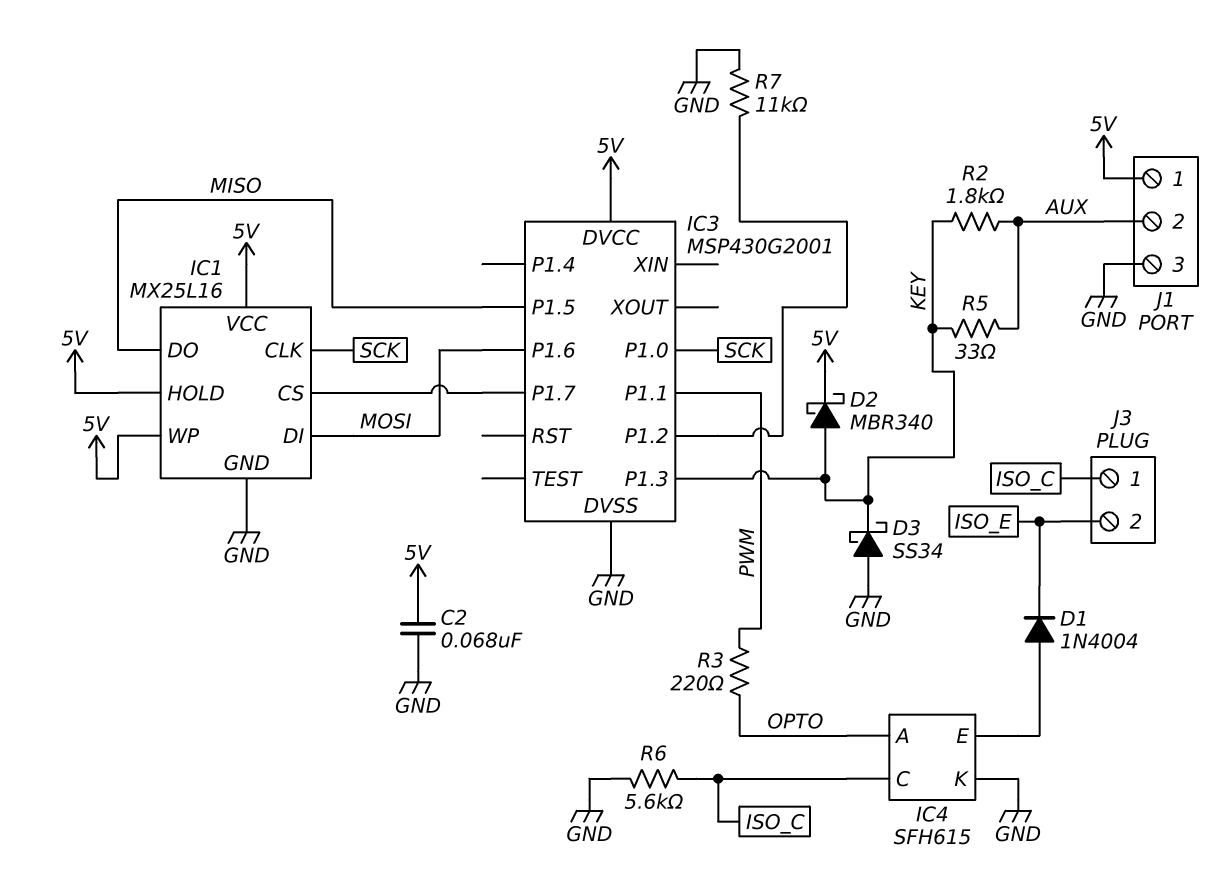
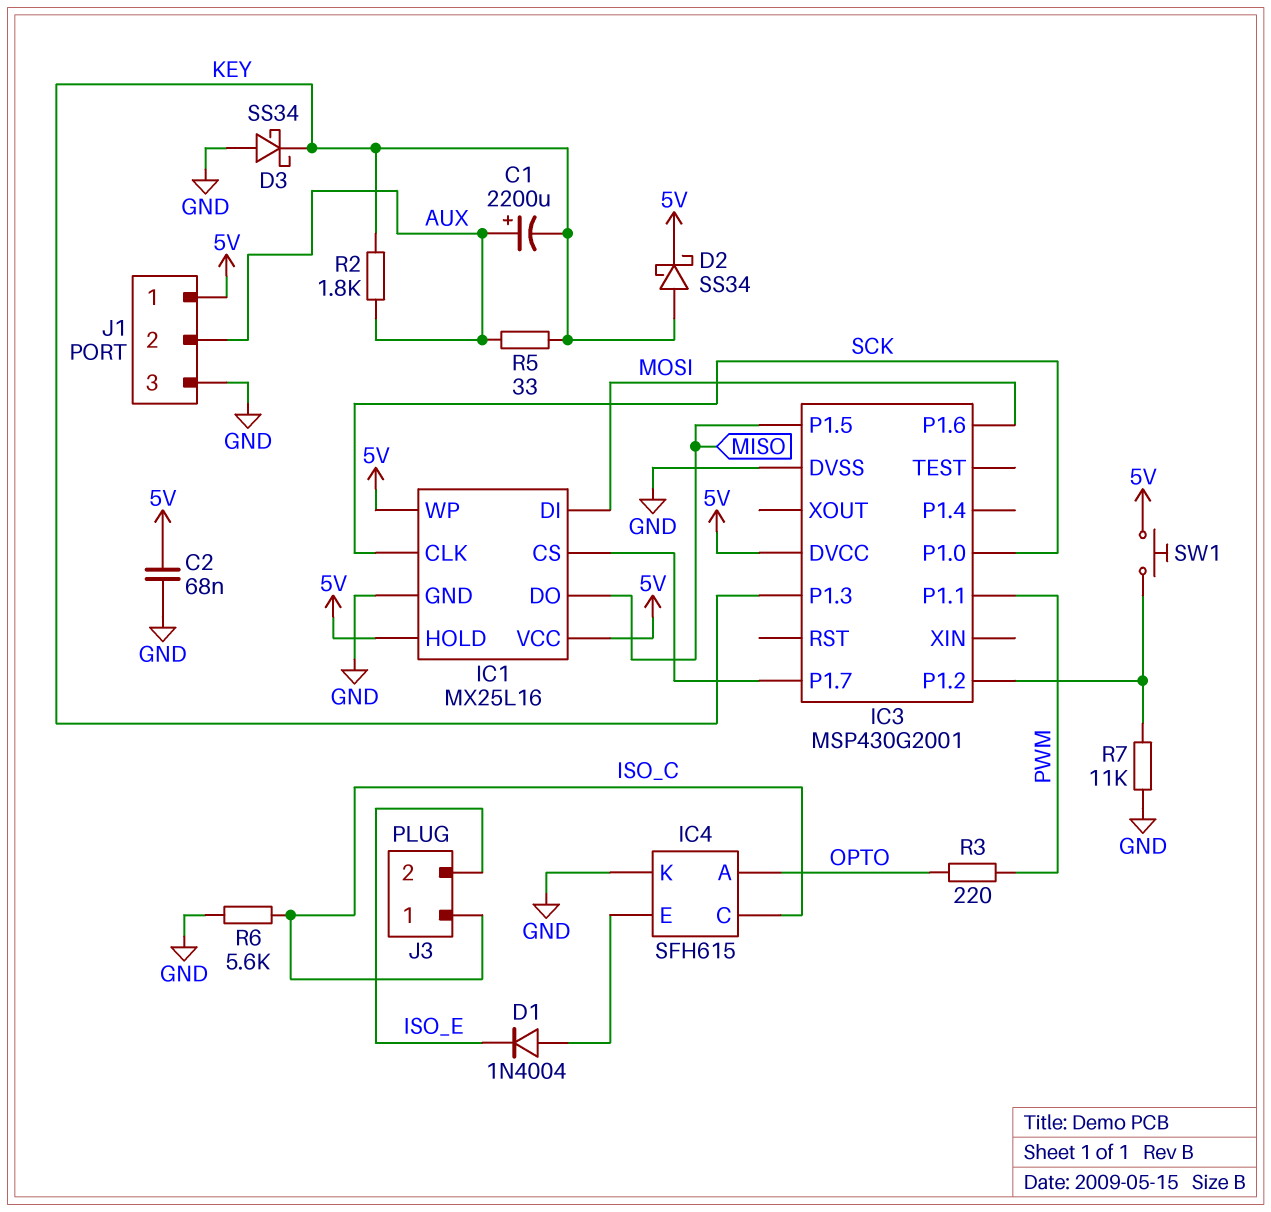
C1: none -> 2200uF (plus AUX, minus KEY)
D2: schottky MBR340 (A KEY, K 5V) -> schottky SS34 (A KEY, K 5V)
SW1: none -> button (5V, IC3/P1.2)

